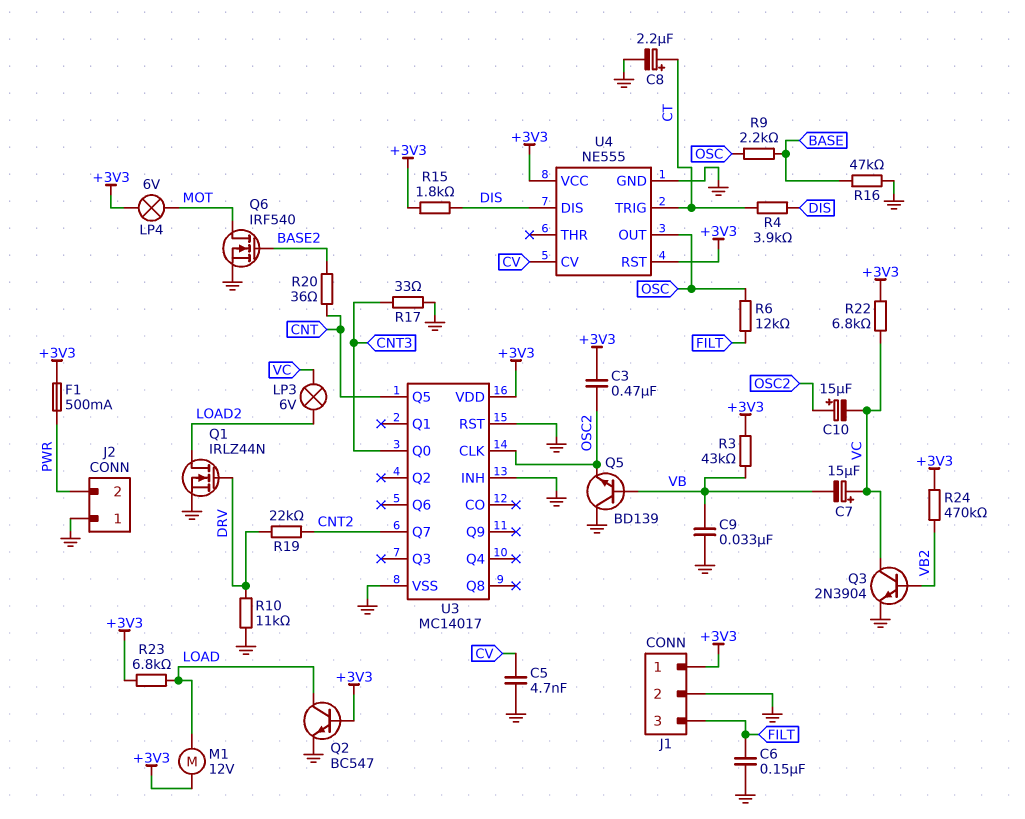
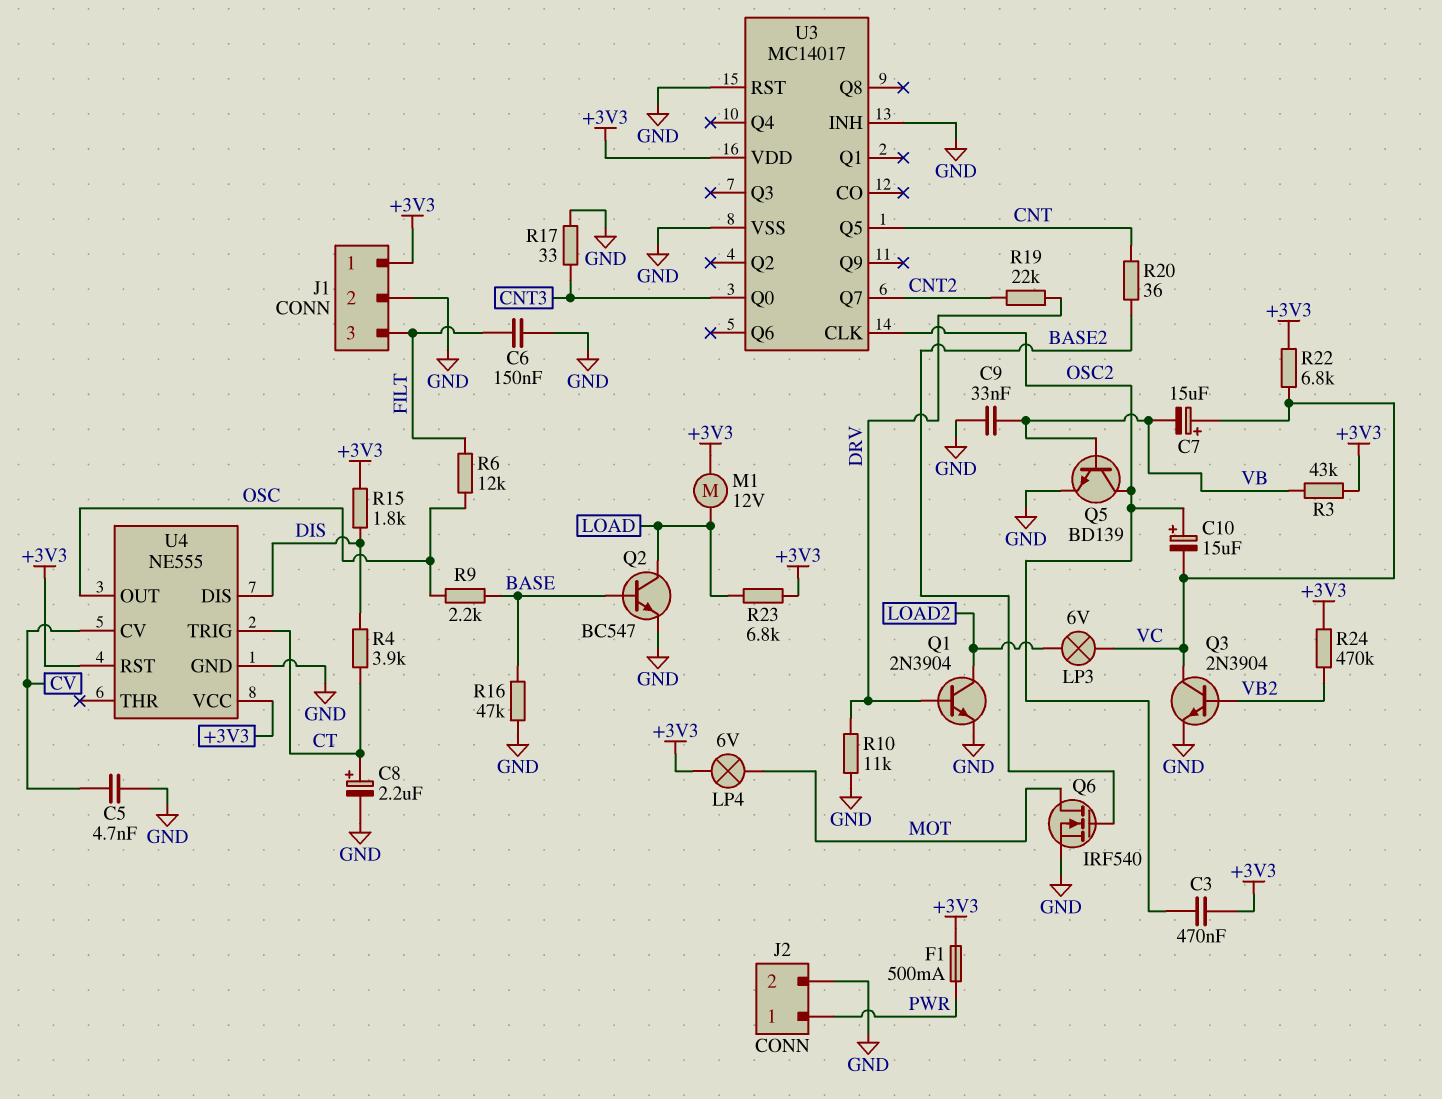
J2 pin 1: GND -> PWR
J2 pin 2: PWR -> GND
Q1: NMOS IRLZ44N (G DRV, D LOAD2, S GND) -> NPN 2N3904 (B DRV, C LOAD2, E GND)
Q2: NPN BC547 (B +3V3, C LOAD, E GND) -> NPN BC547 (B BASE, C LOAD, E GND)
Q5: NPN BD139 (B VB, C GND, E OSC2) -> NPN BD139 (B VB, C OSC2, E GND)

